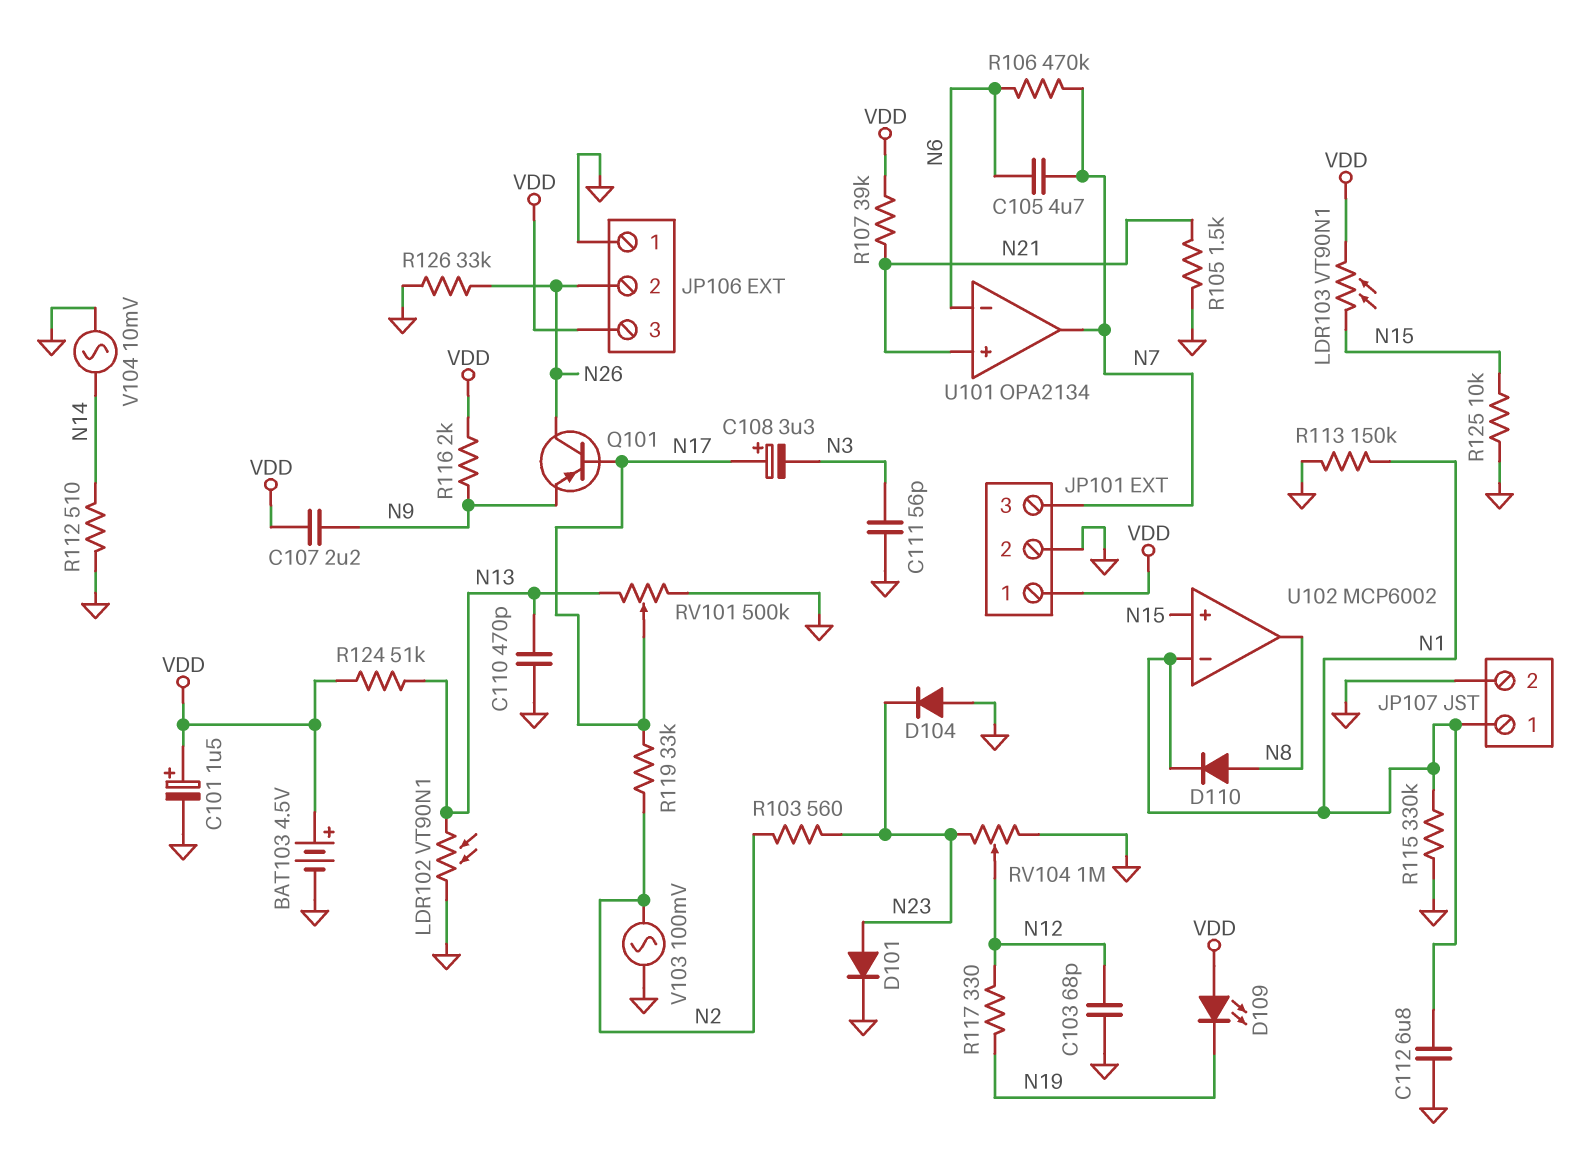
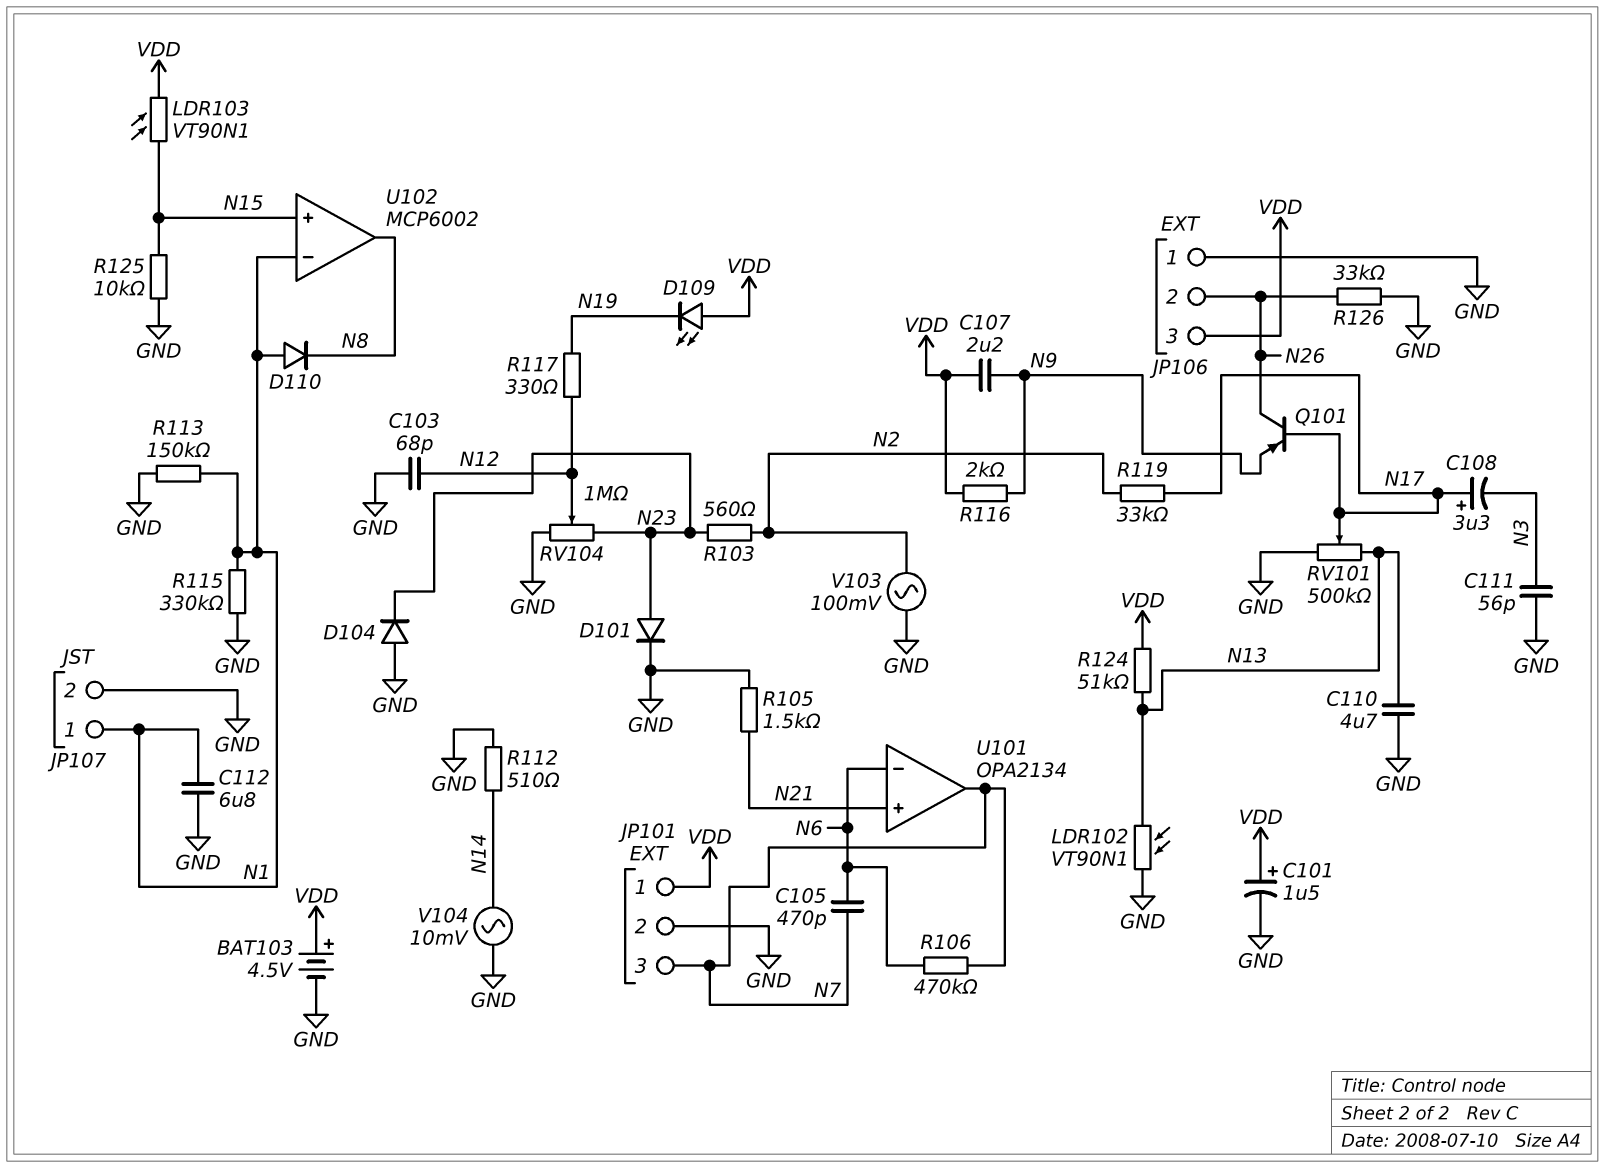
C105: 4.7uF (N6, N7) -> 470pF (N6, N7)
C110: 470pF (GND, N13) -> 4.7uF (GND, N13)
D110: diode (A N8, K N1) -> diode (A N1, K N8)
R107: 39k (N21, VDD) -> none

